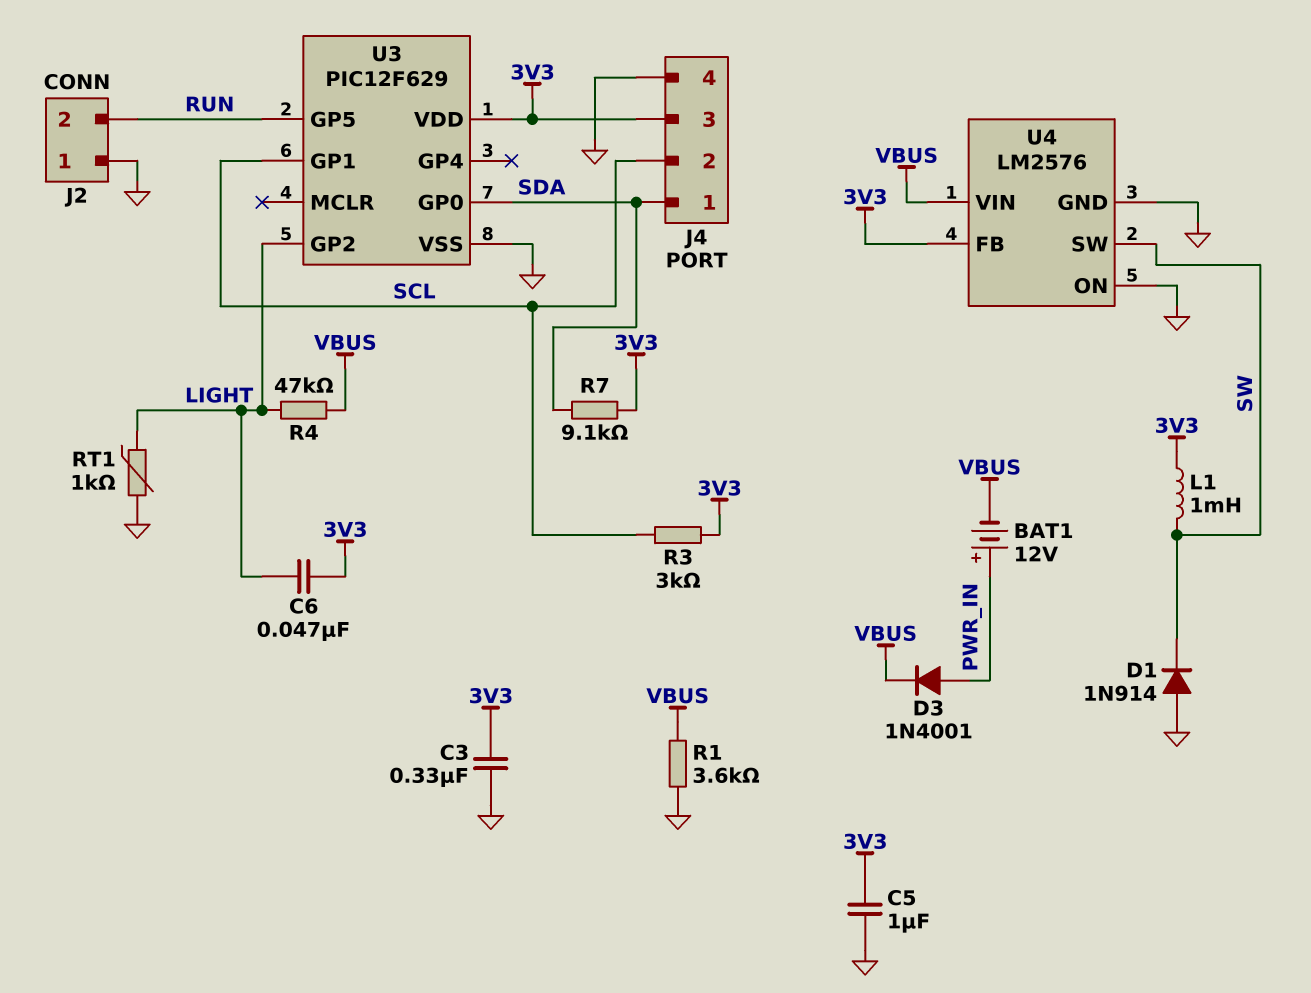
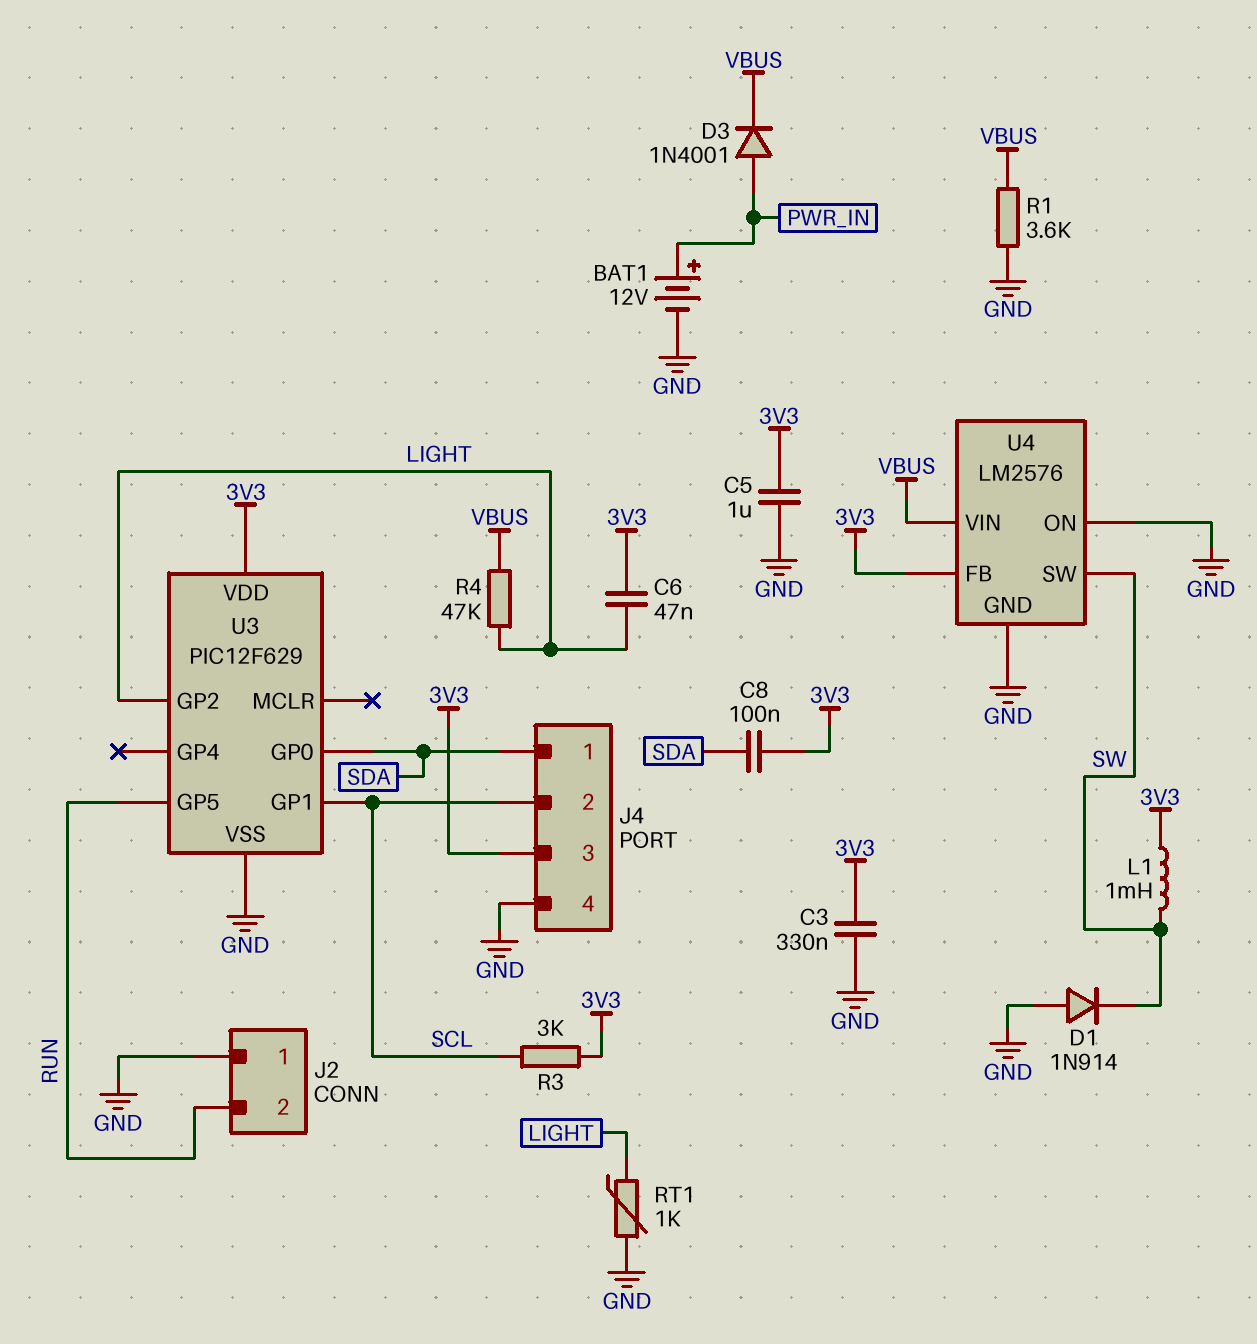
BAT1: 12V (plus PWR_IN, minus VBUS) -> 12V (plus PWR_IN, minus GND)
C8: none -> 100nF (3V3, SDA)
R7: 9.1k (3V3, SDA) -> none

